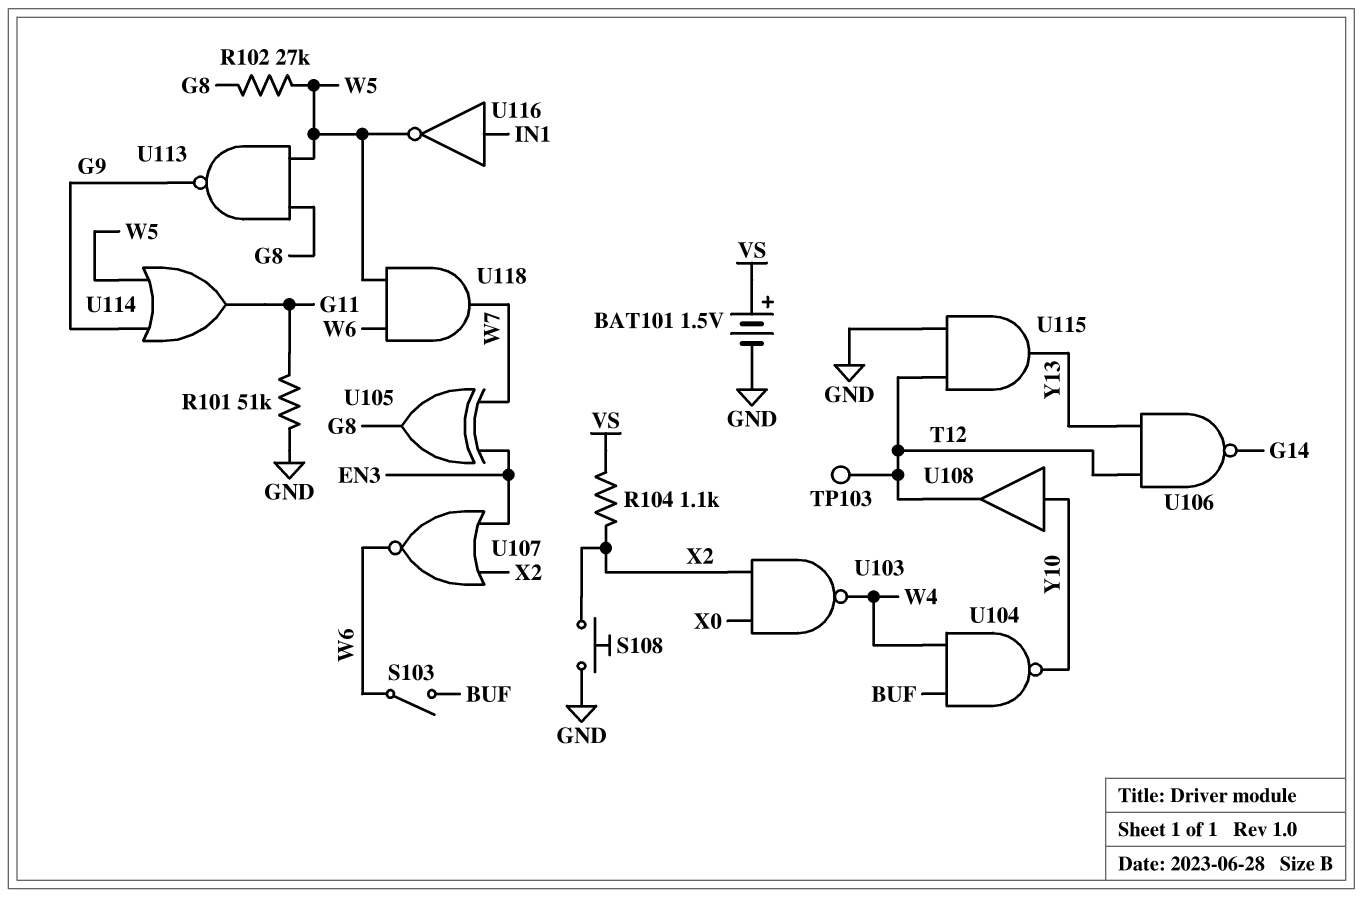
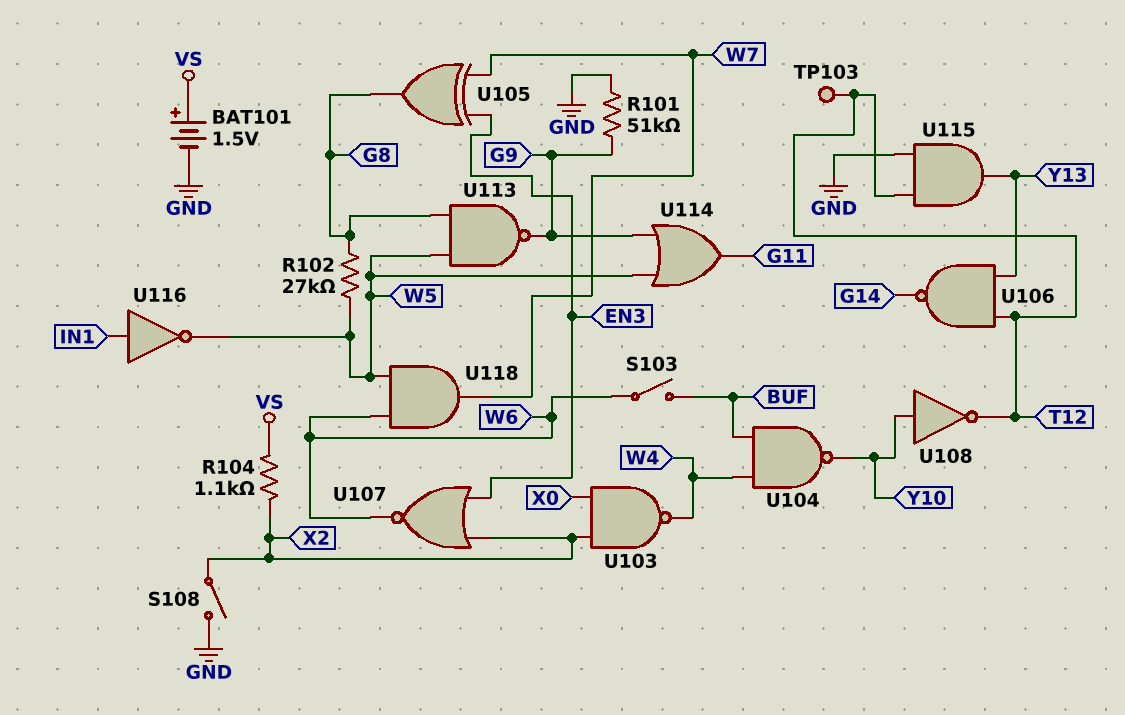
R101: 51k (G11, GND) -> 51k (G9, GND)
S108: button (GND, X2) -> switch (GND, X2)
U108: buffer (in Y10, out T12) -> NOT (in Y10, out T12)

